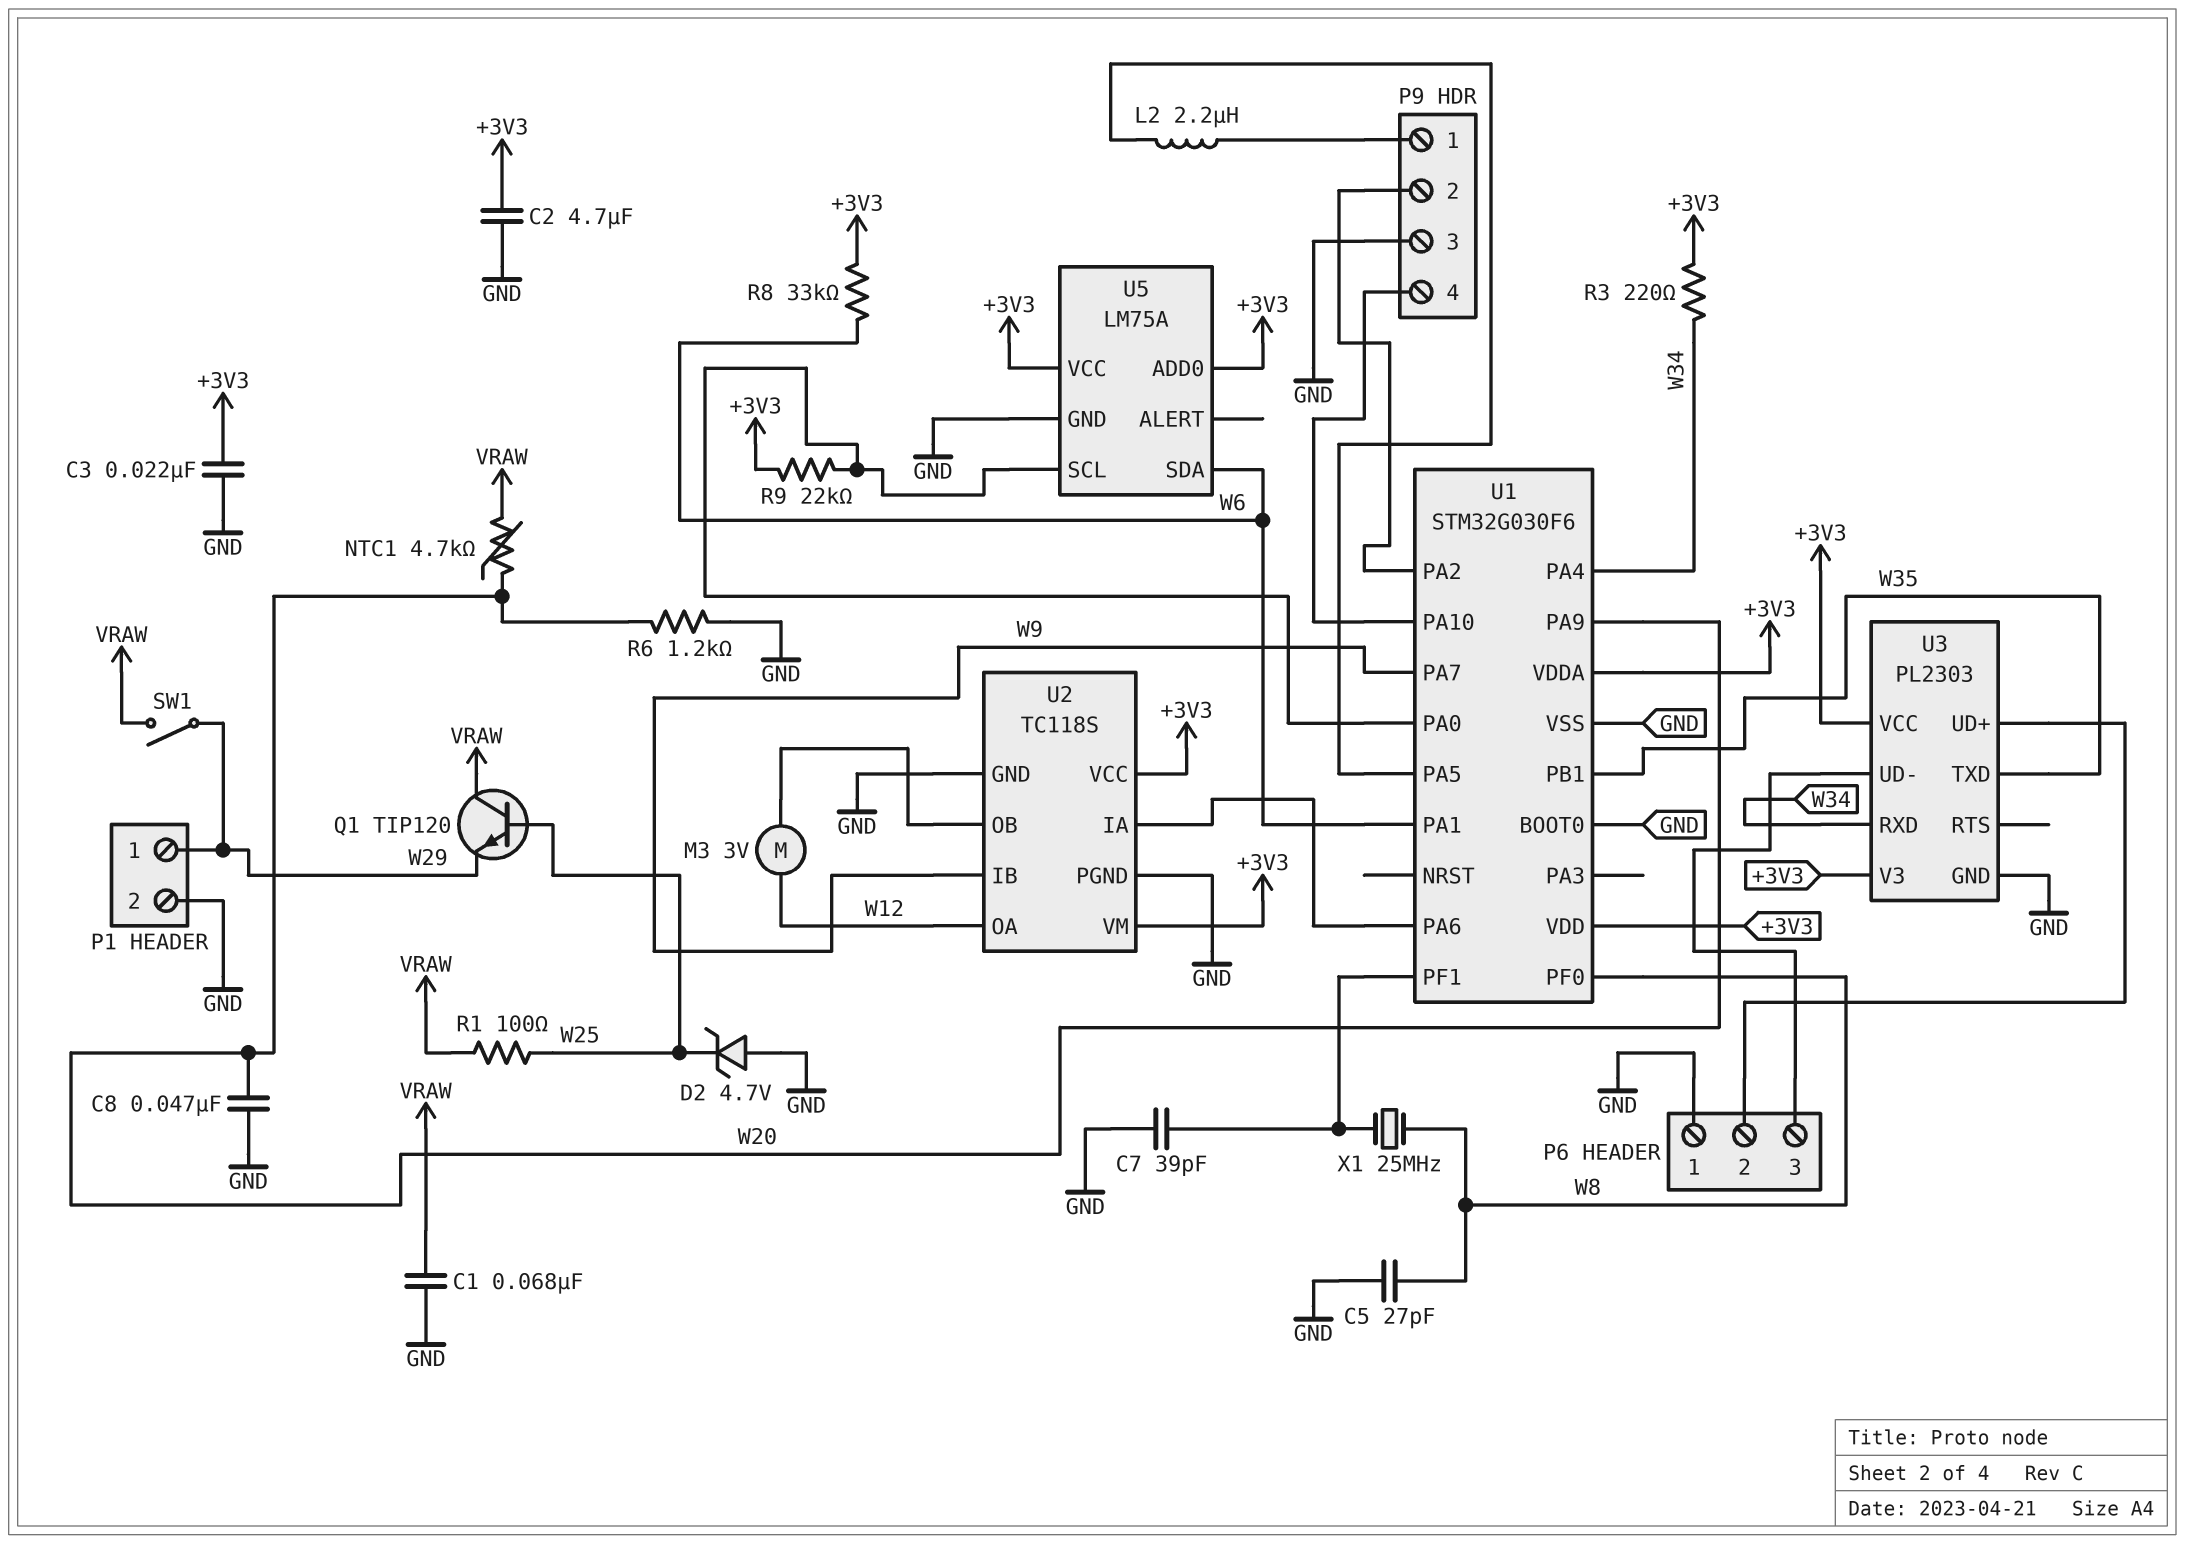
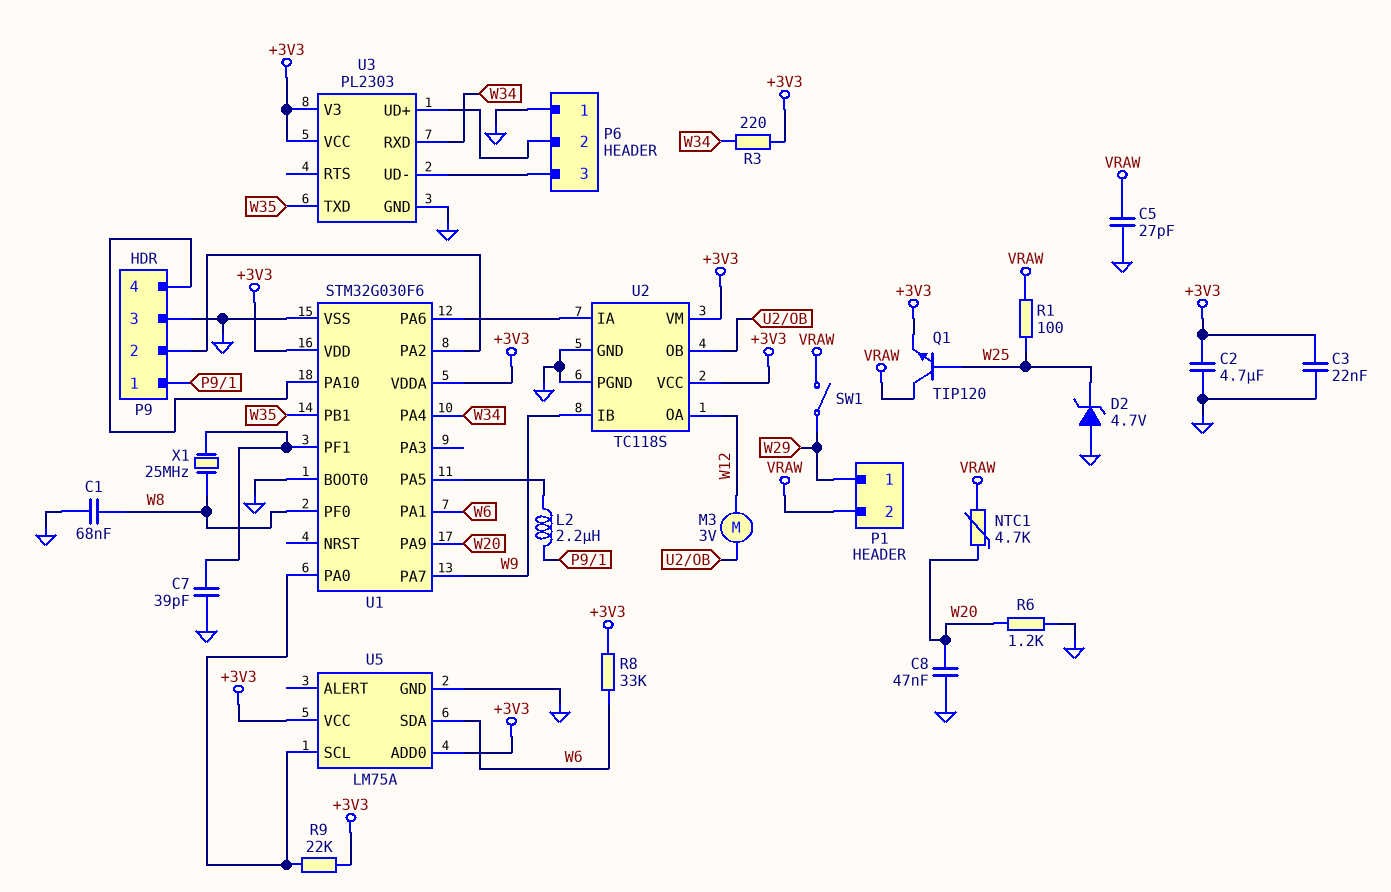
C1: 68nF (GND, VRAW) -> 68nF (GND, W8)
C5: 27pF (GND, W8) -> 27pF (GND, VRAW)
P1 pin 2: GND -> VRAW
Q1: NPN TIP120 (B W25, C VRAW, E W29) -> NPN TIP120 (B W25, C VRAW, E +3V3)

